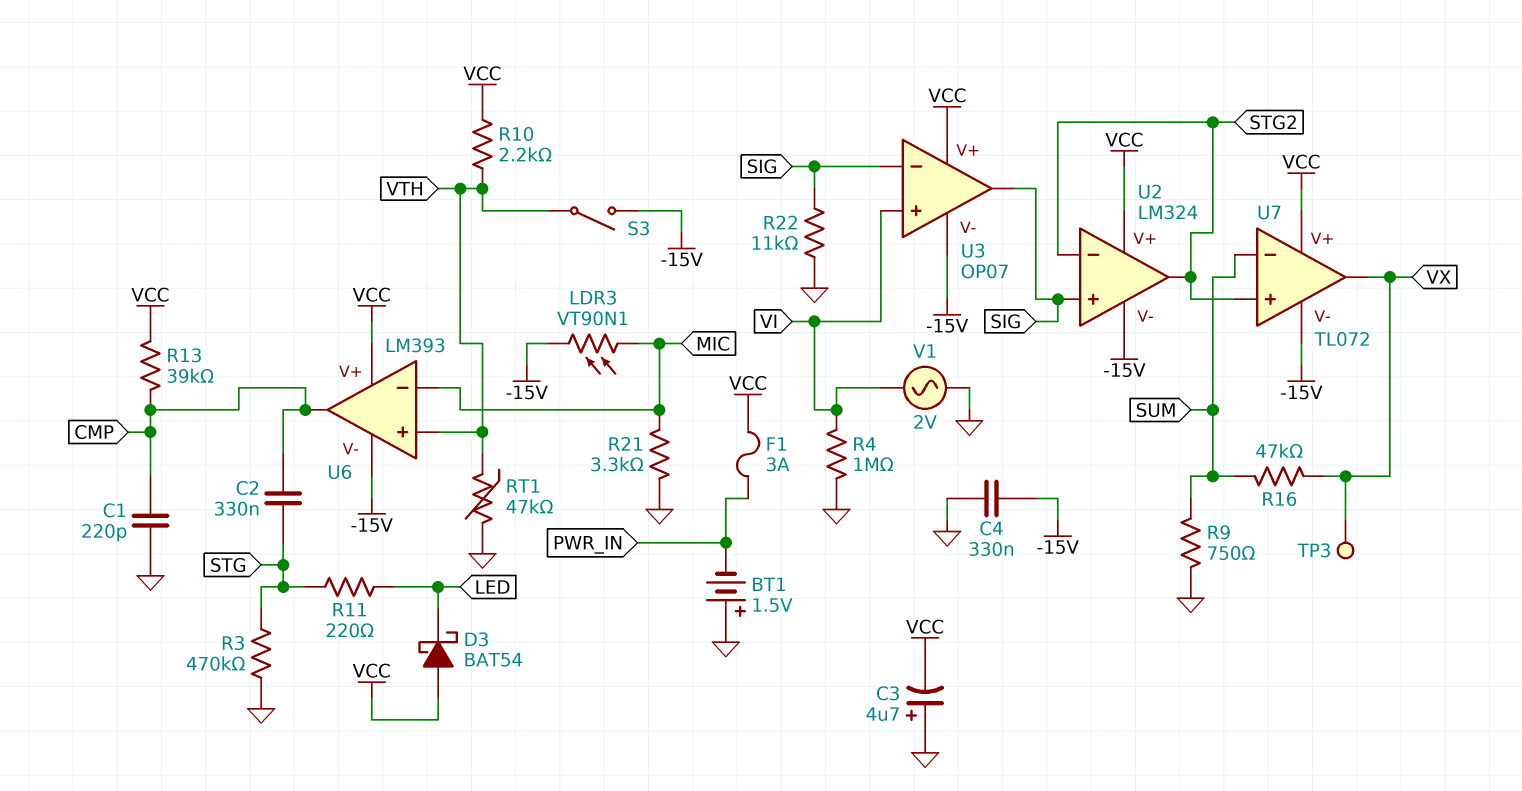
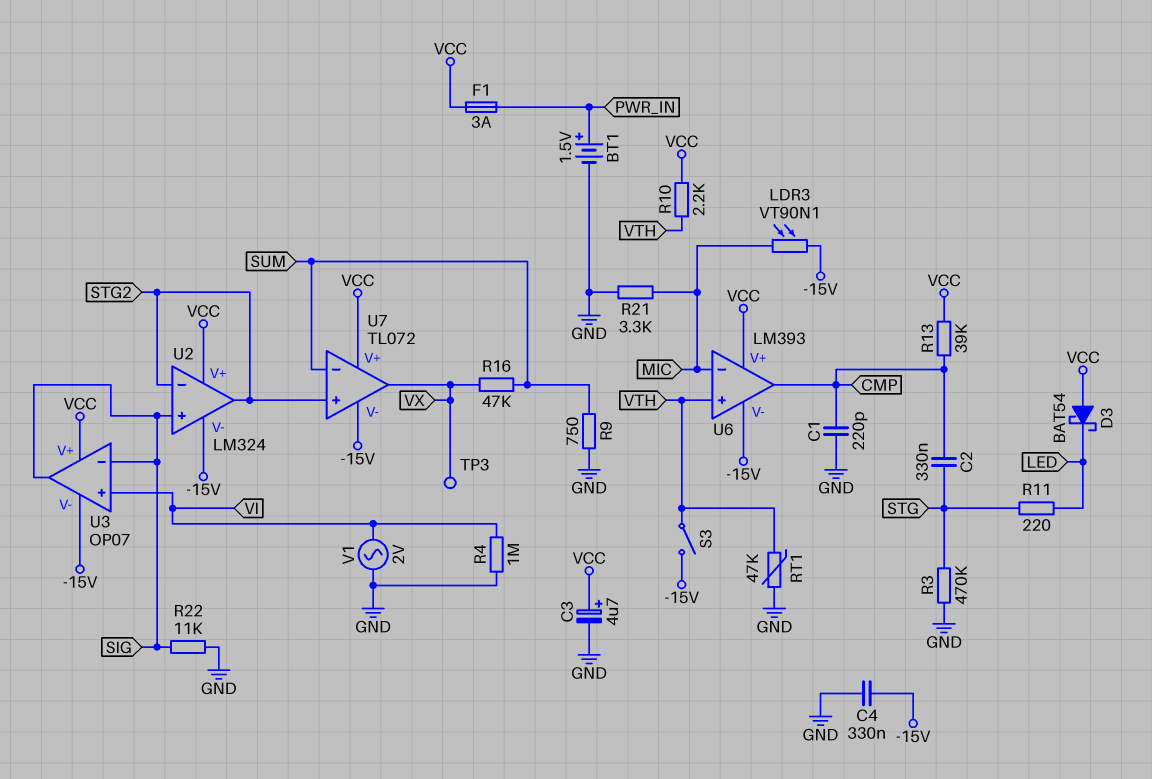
BT1: 1.5V (plus GND, minus PWR_IN) -> 1.5V (plus PWR_IN, minus GND)
C3: 4.7uF (plus GND, minus VCC) -> 4.7uF (plus VCC, minus GND)

